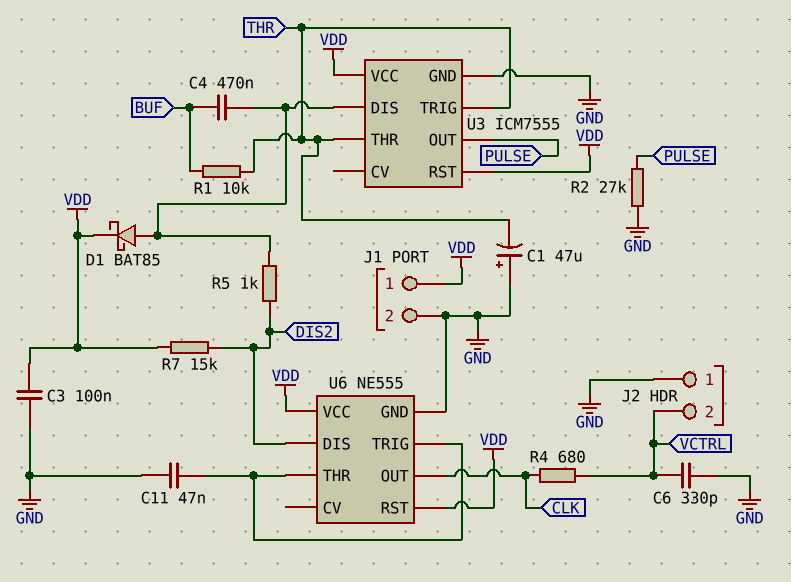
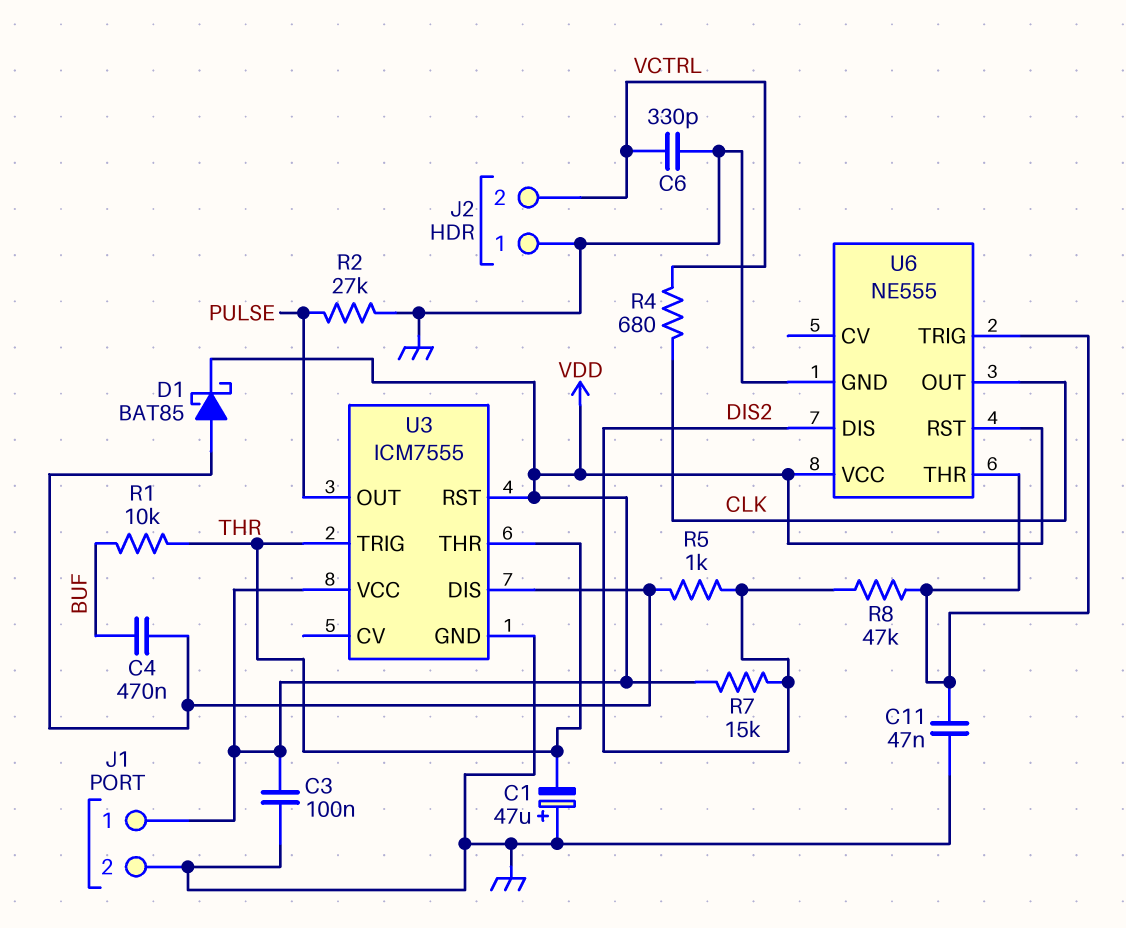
R8: none -> 47k (DIS2, U6/THR)

